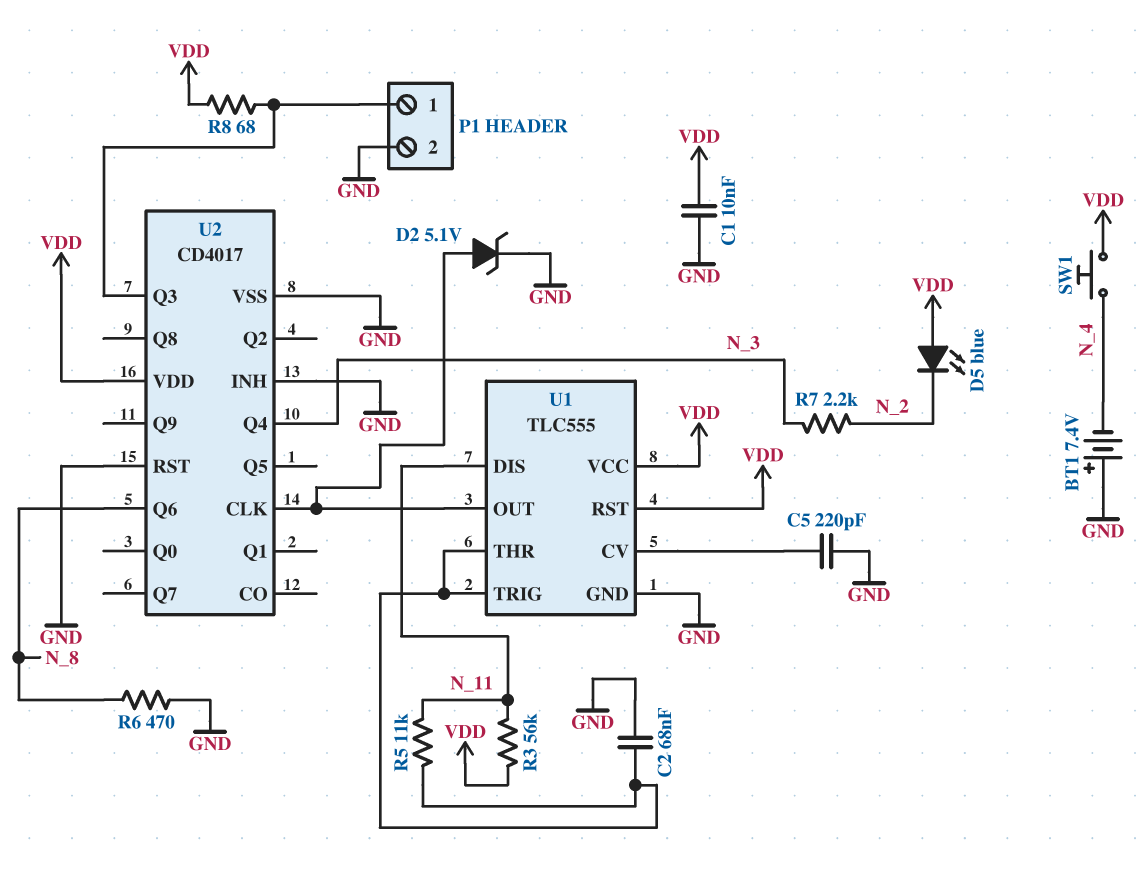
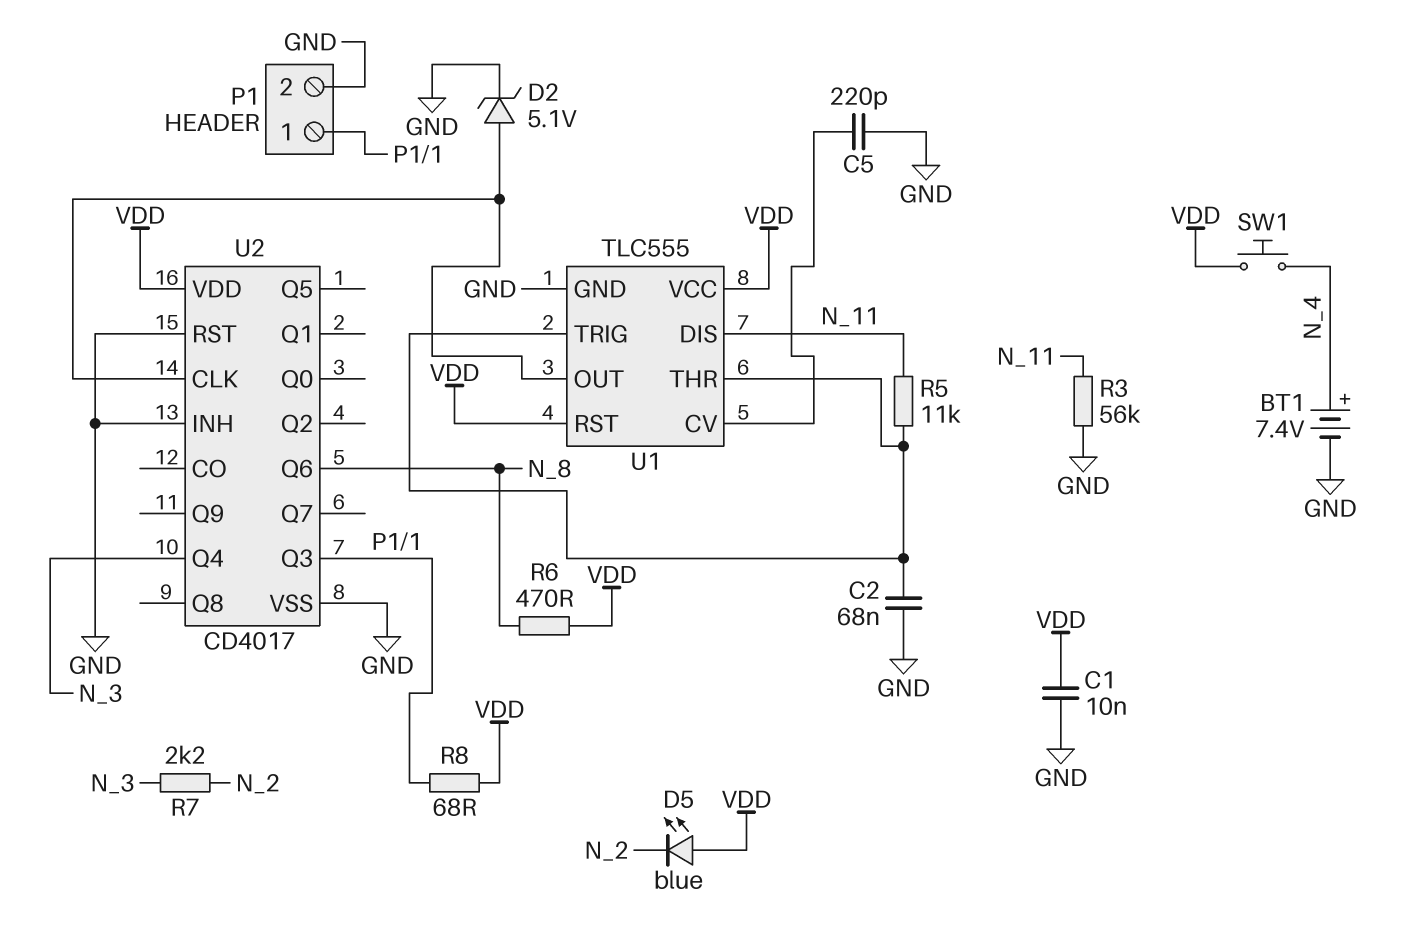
BT1: 7.4V (plus GND, minus N_4) -> 7.4V (plus N_4, minus GND)
R3: 56k (N_11, VDD) -> 56k (GND, N_11)
R6: 470 (GND, N_8) -> 470 (N_8, VDD)

